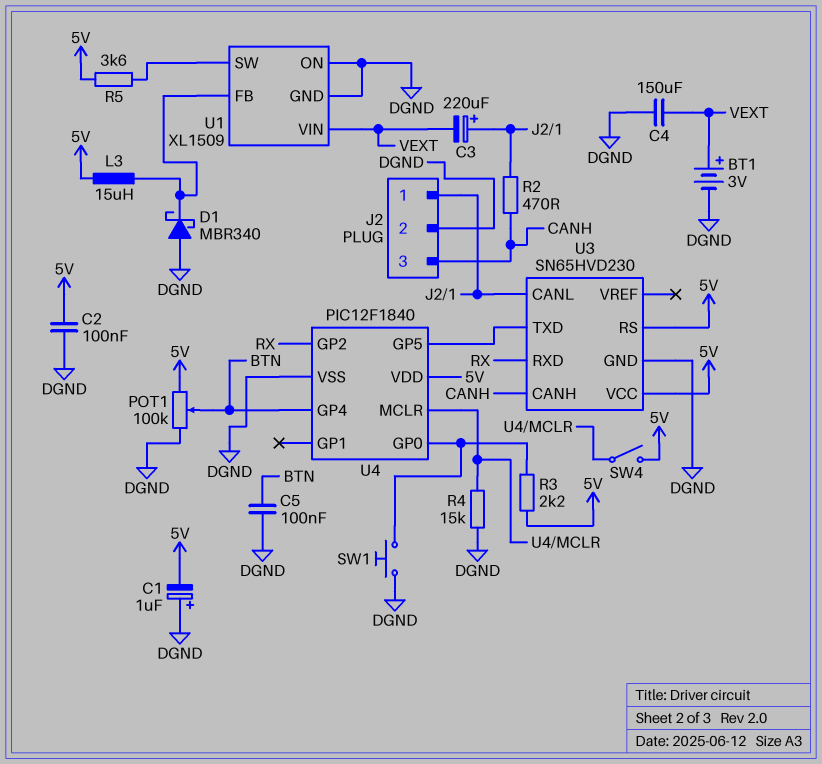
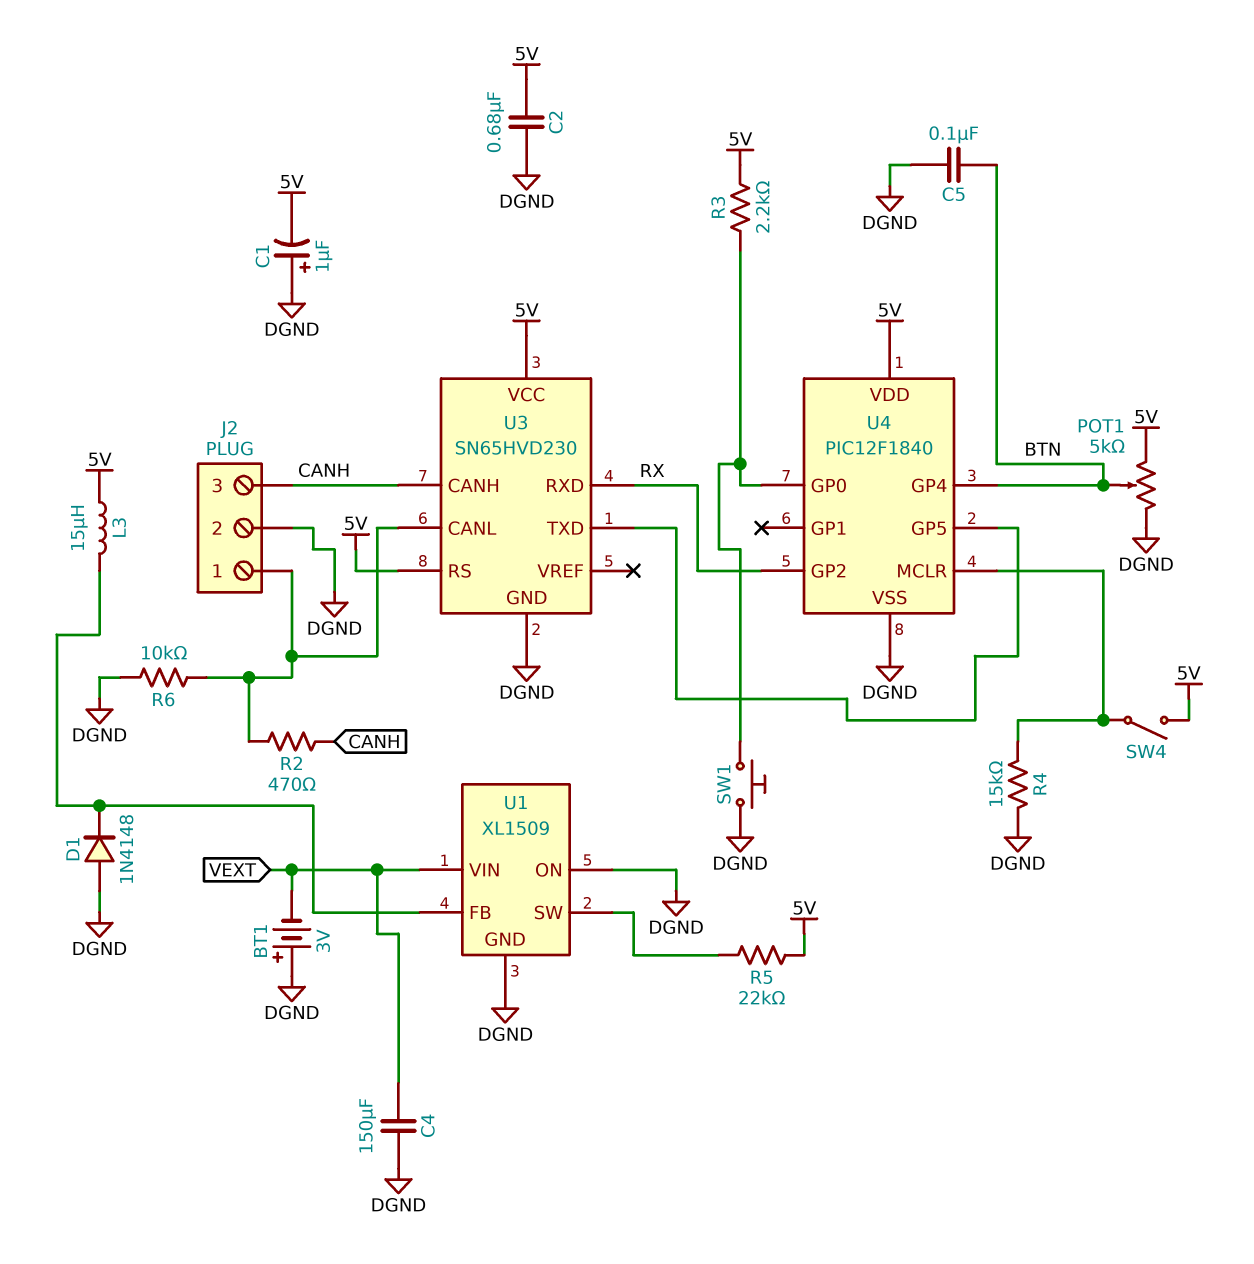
BT1: 3V (plus VEXT, minus DGND) -> 3V (plus DGND, minus VEXT)
C2: 100nF (5V, DGND) -> 680nF (5V, DGND)
C3: 220uF (plus J2/1, minus VEXT) -> none
D1: schottky MBR340 (A DGND, K U1/FB) -> diode 1N4148 (A DGND, K U1/FB)
POT1: 100k (5V, DGND, wiper BTN) -> 5k (5V, DGND, wiper BTN)
R5: 3.6k (5V, U1/SW) -> 22k (5V, U1/SW)
R6: none -> 10k (DGND, J2/1)

